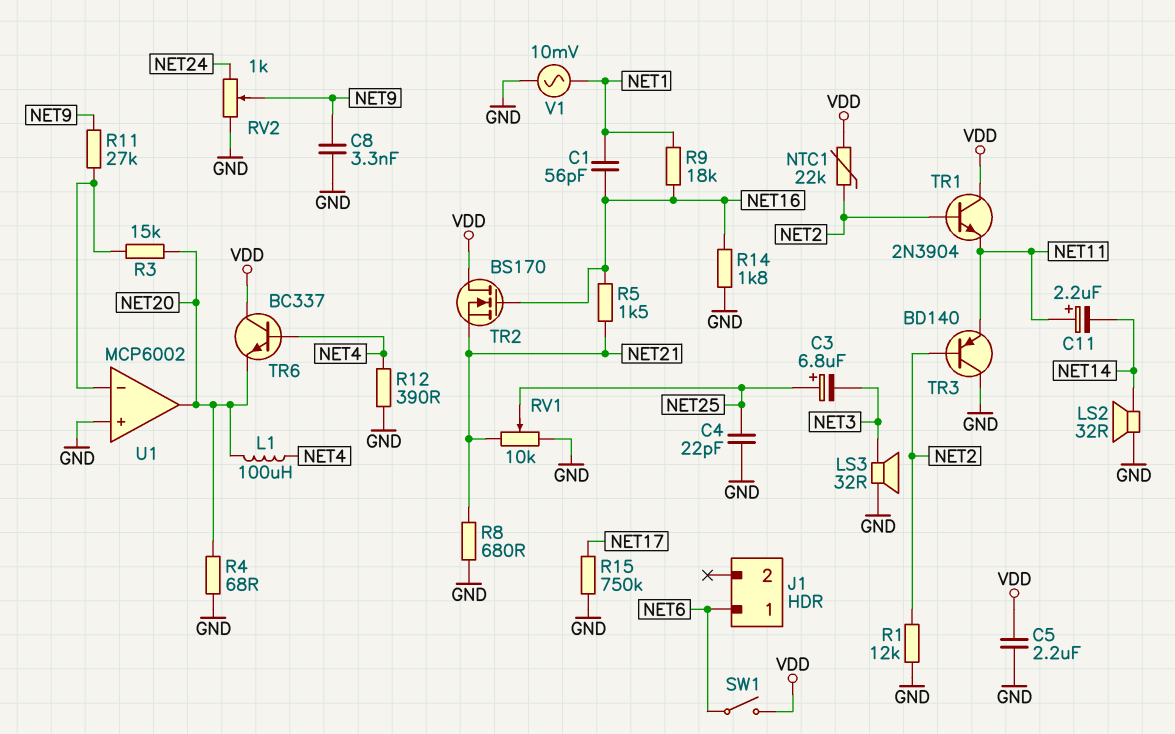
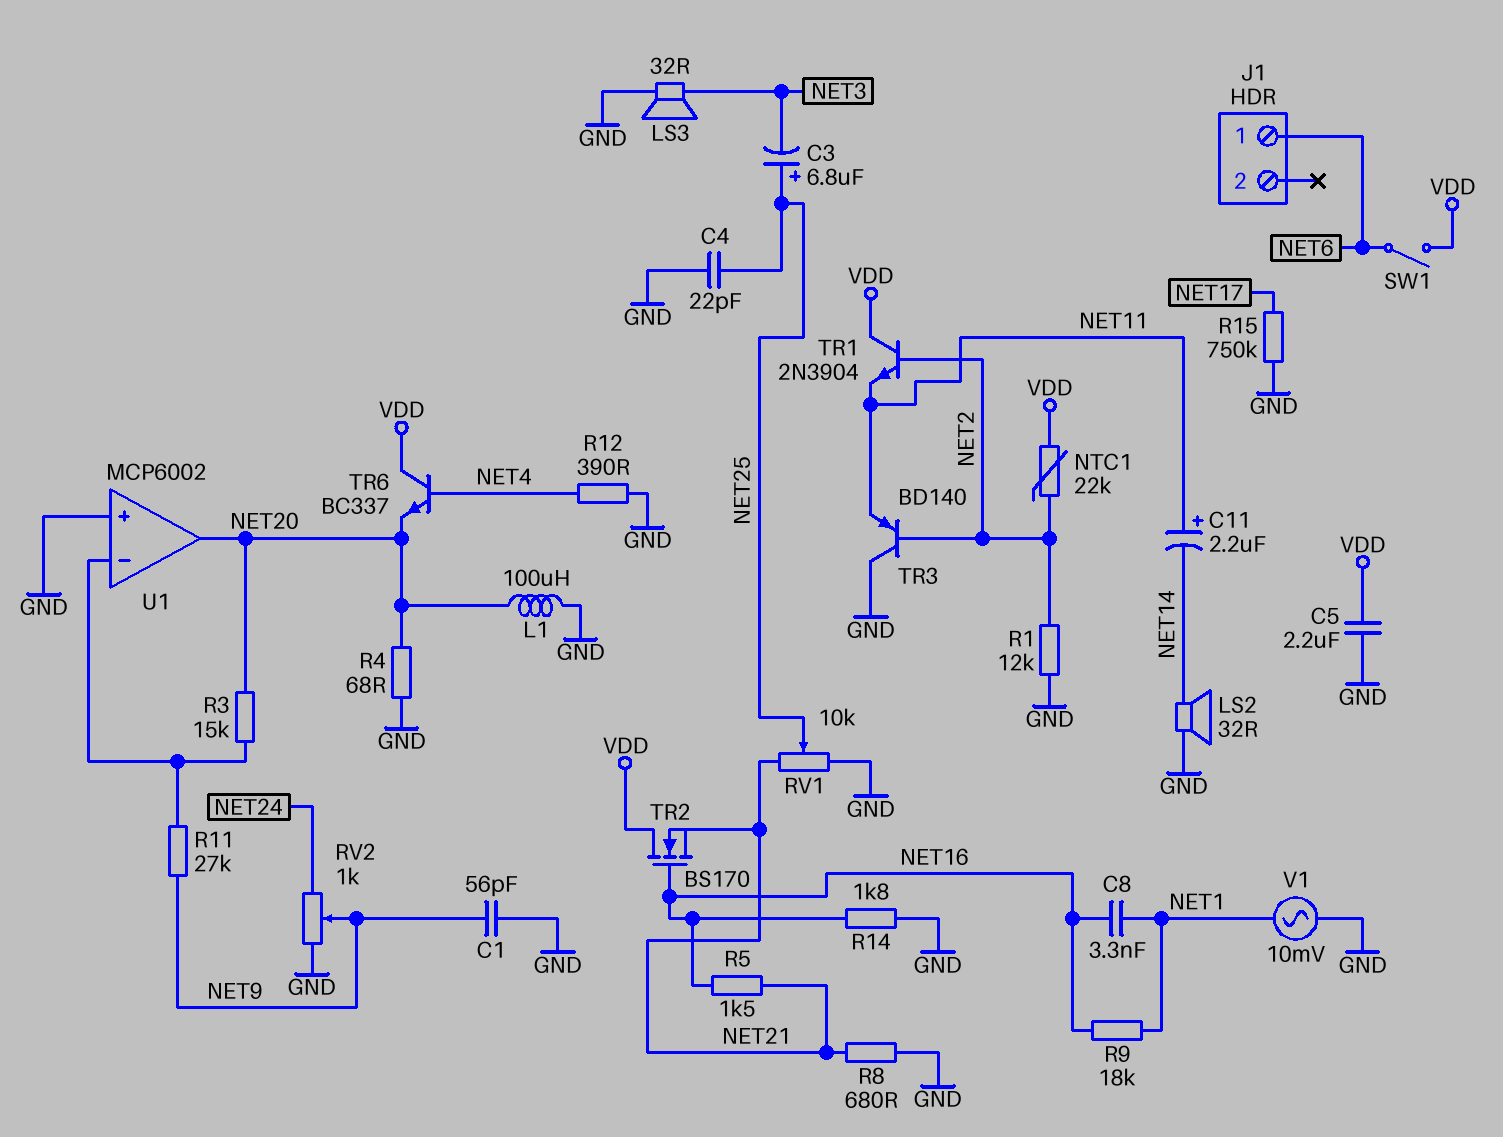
C1: 56pF (NET1, NET16) -> 56pF (GND, NET9)
C8: 3.3nF (GND, NET9) -> 3.3nF (NET1, NET16)
L1: 100uH (NET4, NET20) -> 100uH (GND, NET20)

